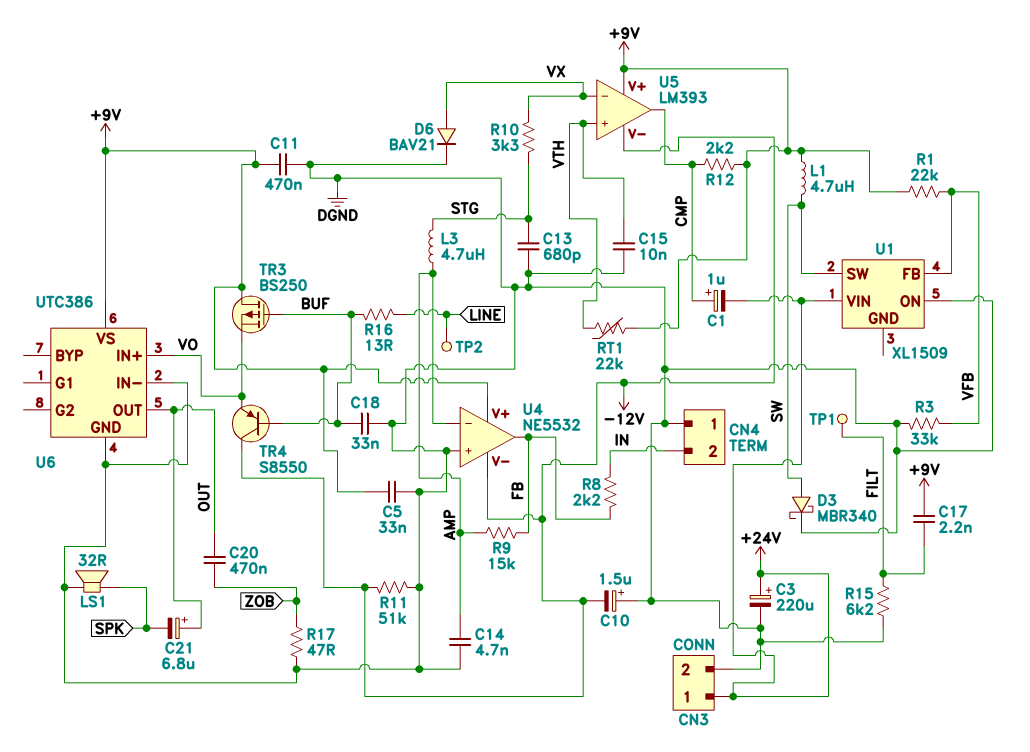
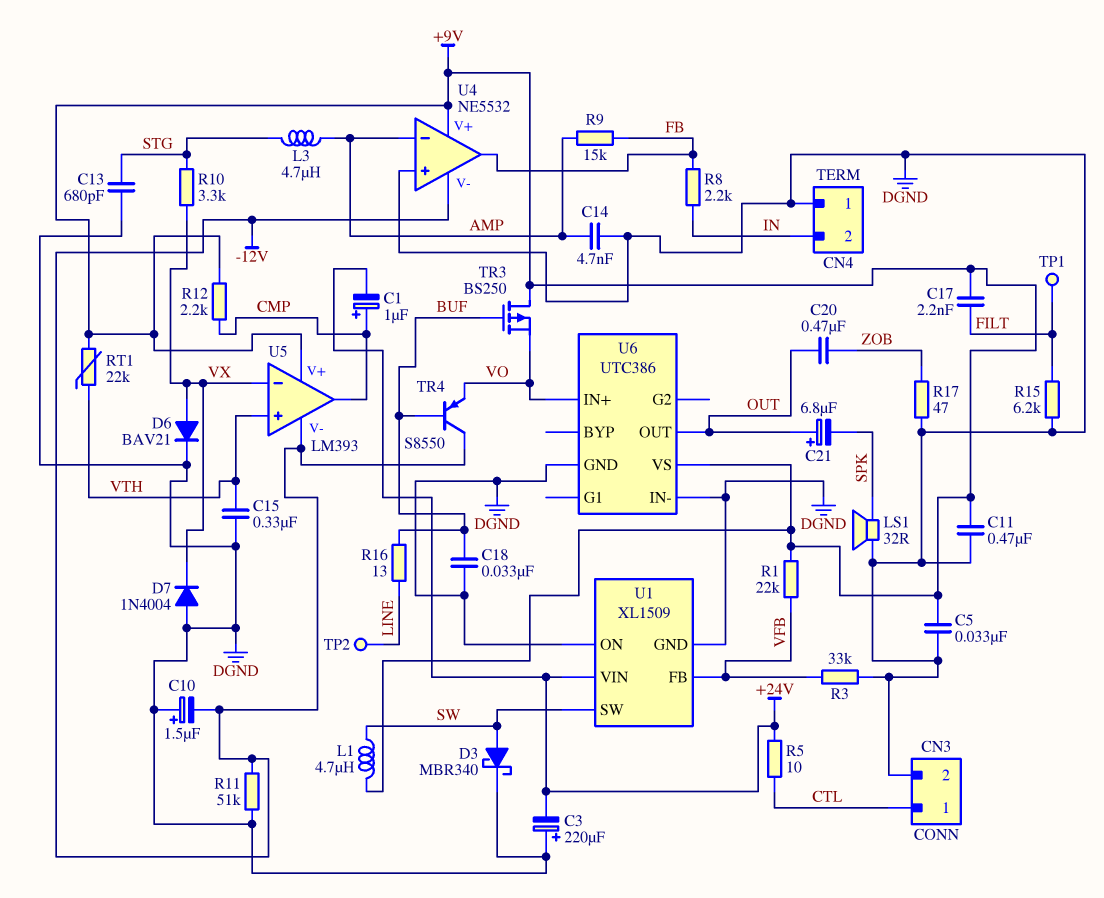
C3: 220uF (plus +24V, minus DGND) -> 220uF (plus DGND, minus +24V)
C15: 10nF (DGND, VTH) -> 330nF (DGND, VTH)
CN3 pin 1: +24V -> CTL
D7: none -> diode 1N4004 (A DGND, K VX)
R5: none -> 10 (+24V, CTL)
U1 pin GND: none -> DGND

